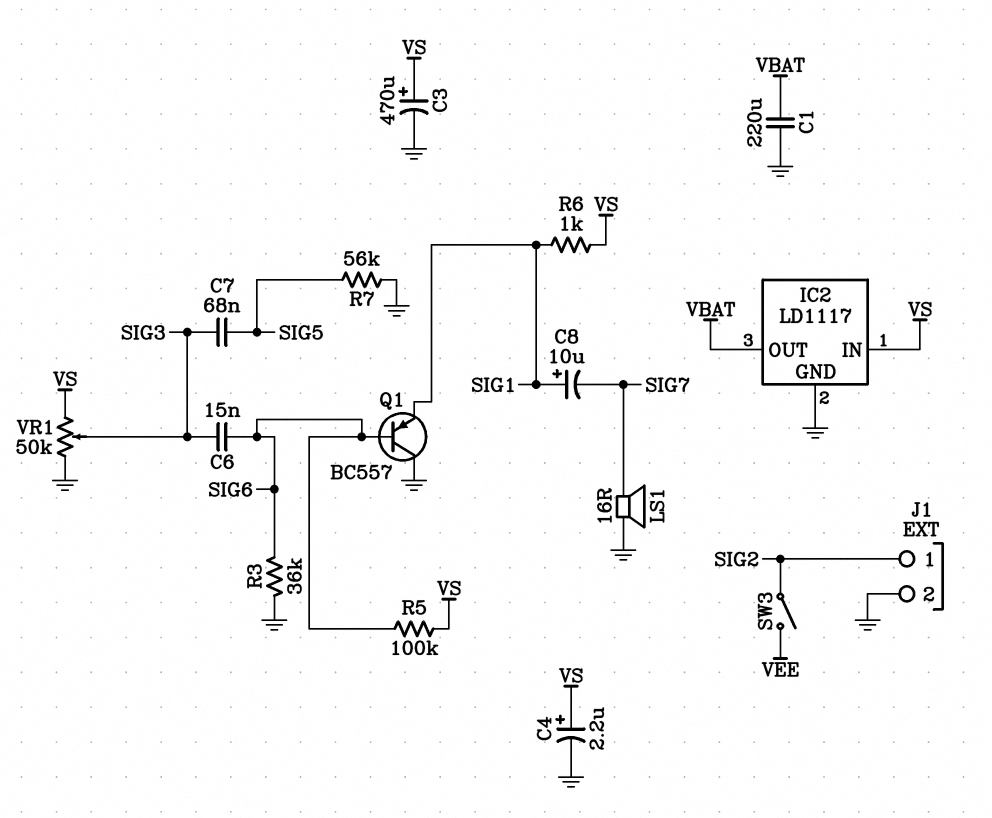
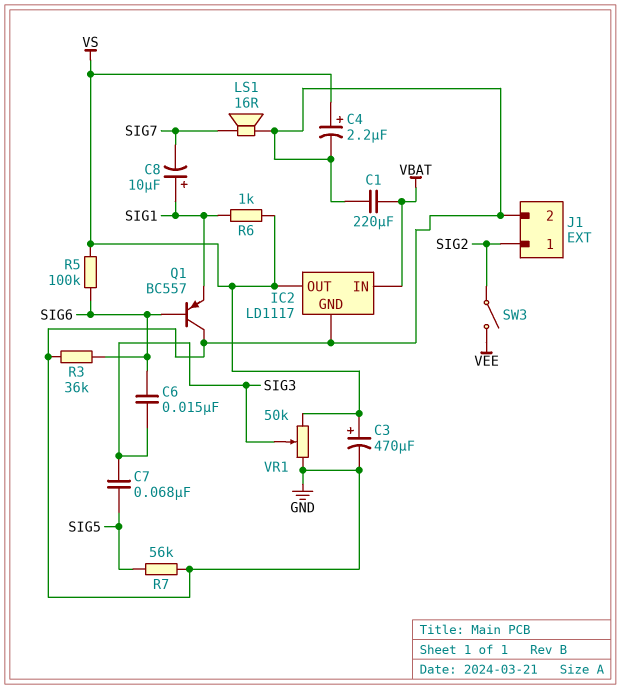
IC2 pin IN: VS -> VBAT
IC2 pin OUT: VBAT -> VS

